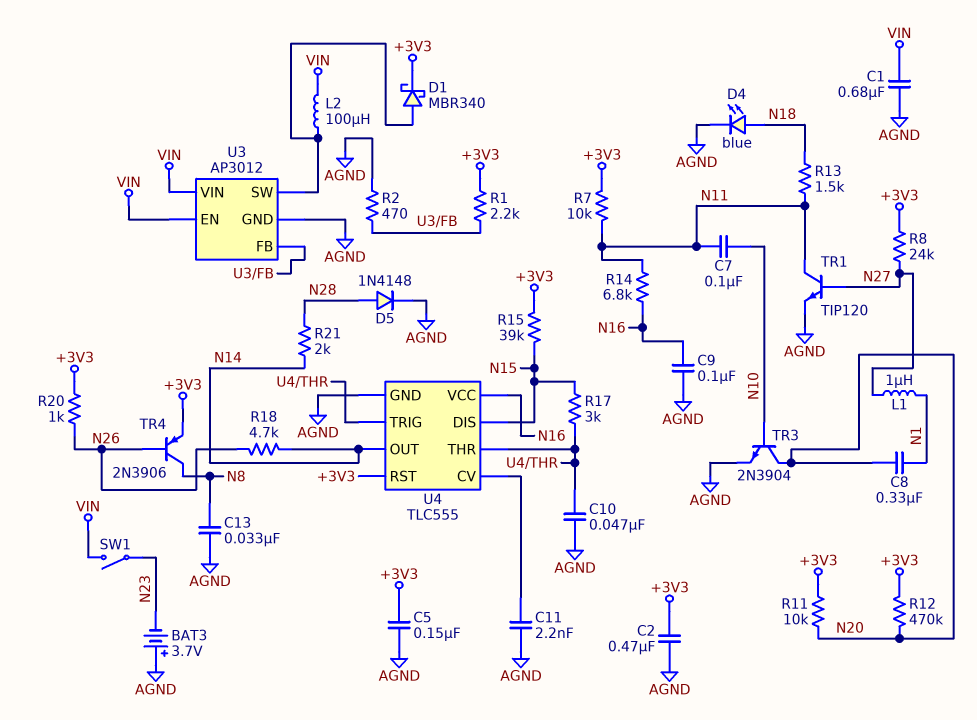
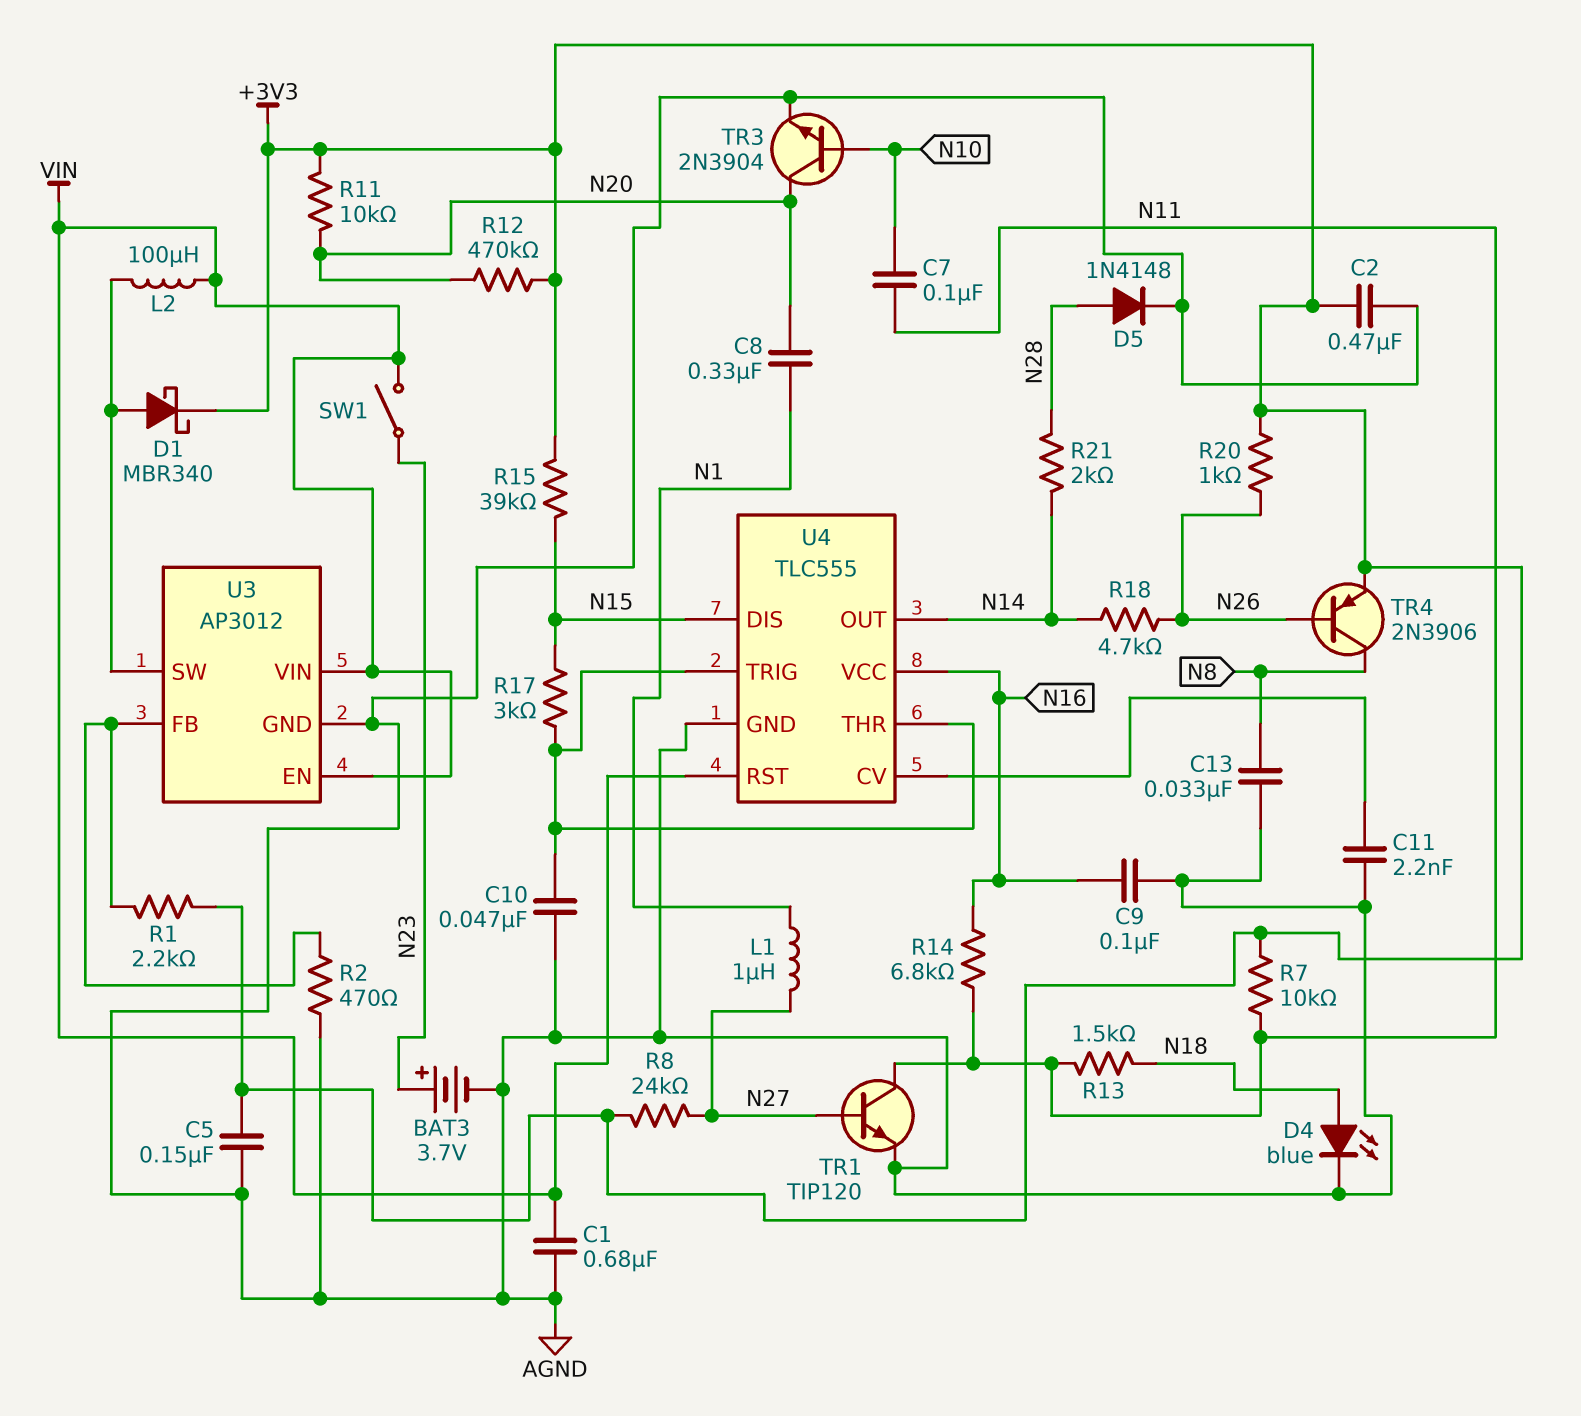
BAT3: 3.7V (plus AGND, minus N23) -> 3.7V (plus N23, minus AGND)
U4 pin RST: +3V3 -> VIN

